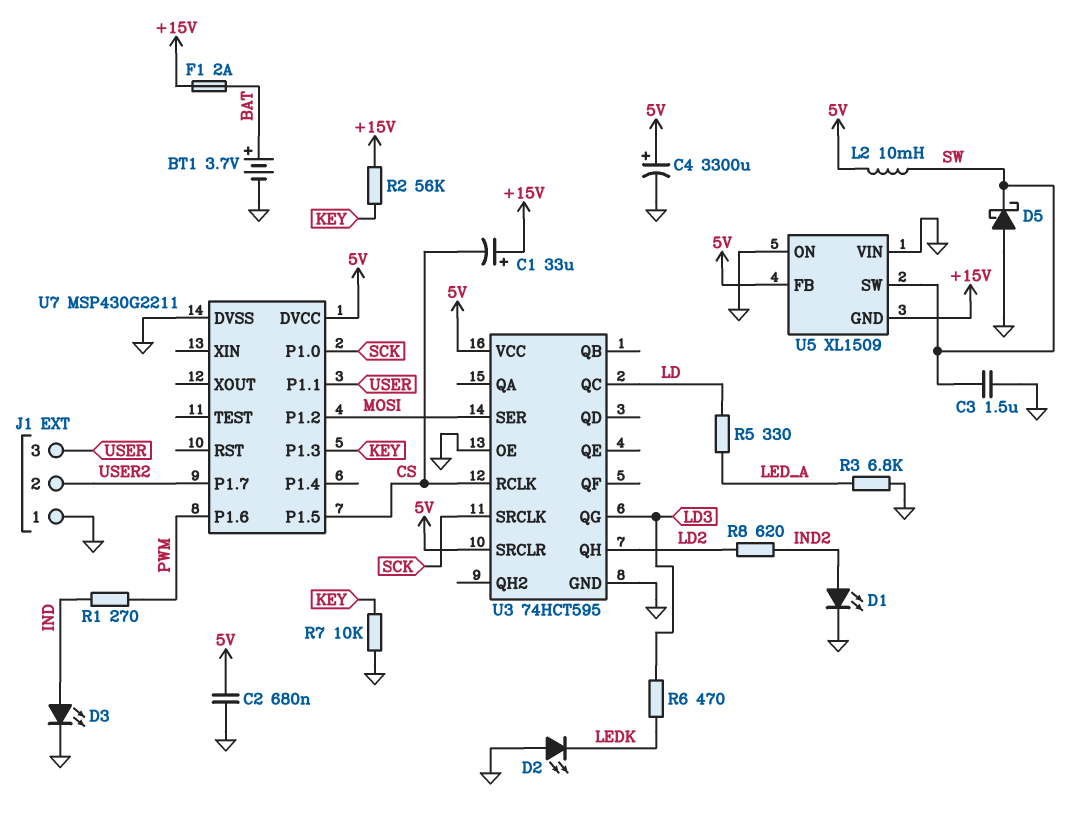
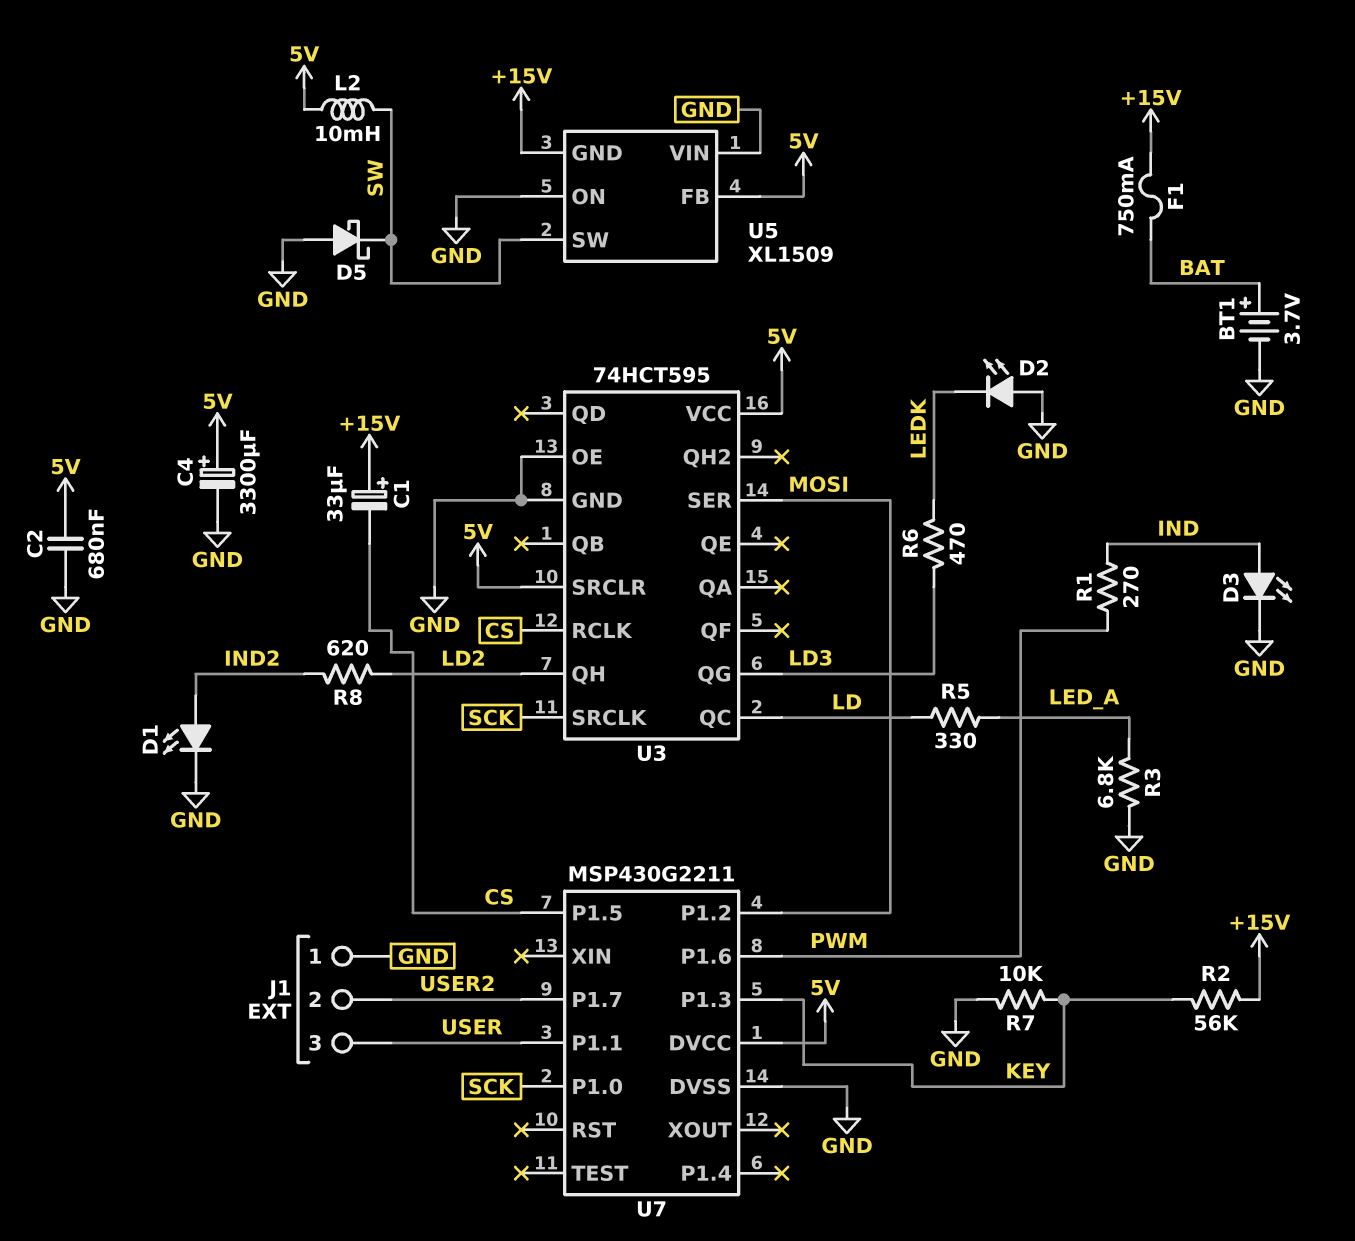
C3: 1.5uF (GND, SW) -> none
F1: 2A (+15V, BAT) -> 750mA (+15V, BAT)

